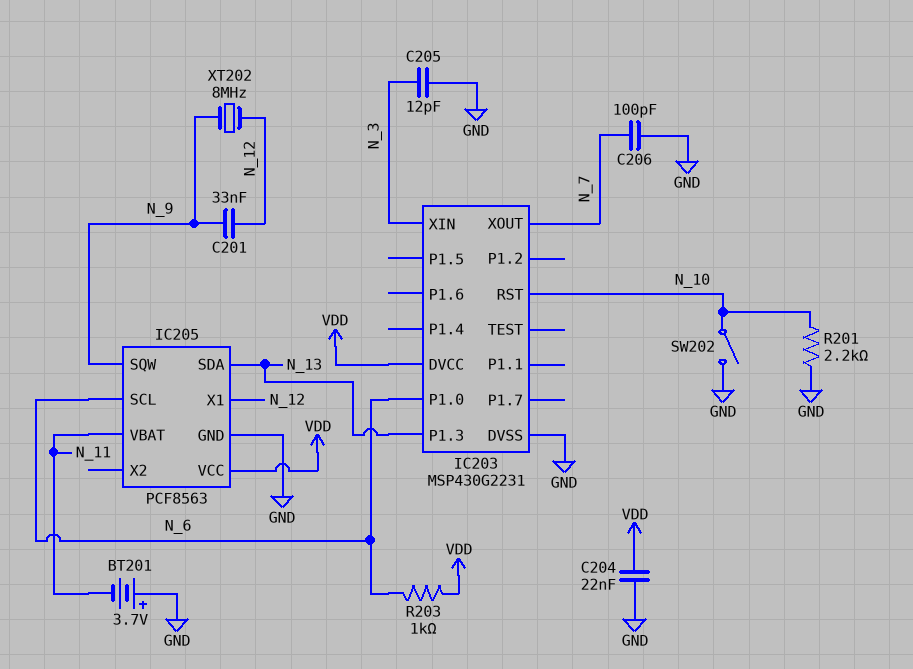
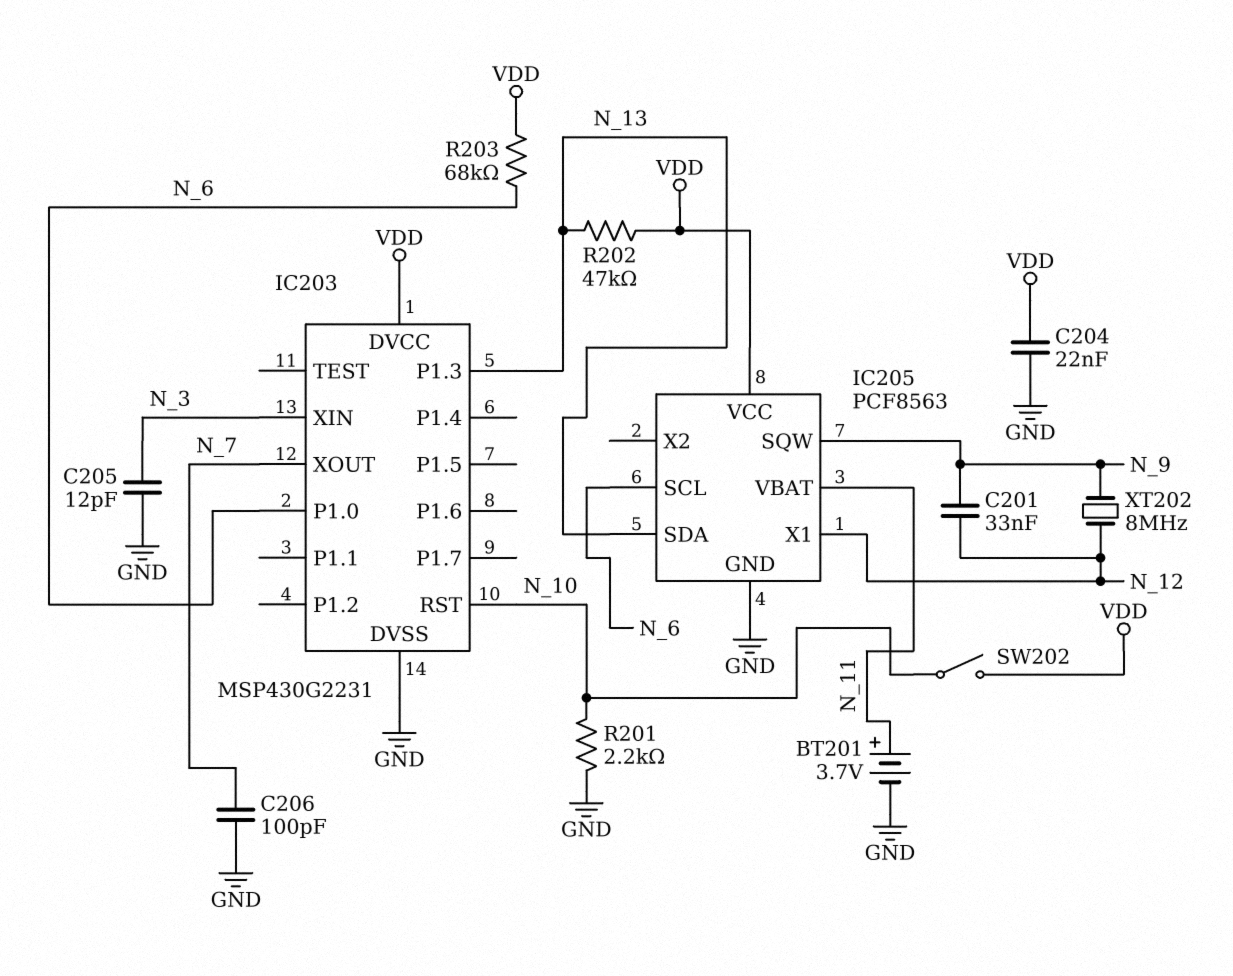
BT201: 3.7V (plus GND, minus N_11) -> 3.7V (plus N_11, minus GND)
R202: none -> 47k (N_13, VDD)
R203: 1k (N_6, VDD) -> 68k (N_6, VDD)
SW202: switch (GND, N_10) -> switch (N_10, VDD)

